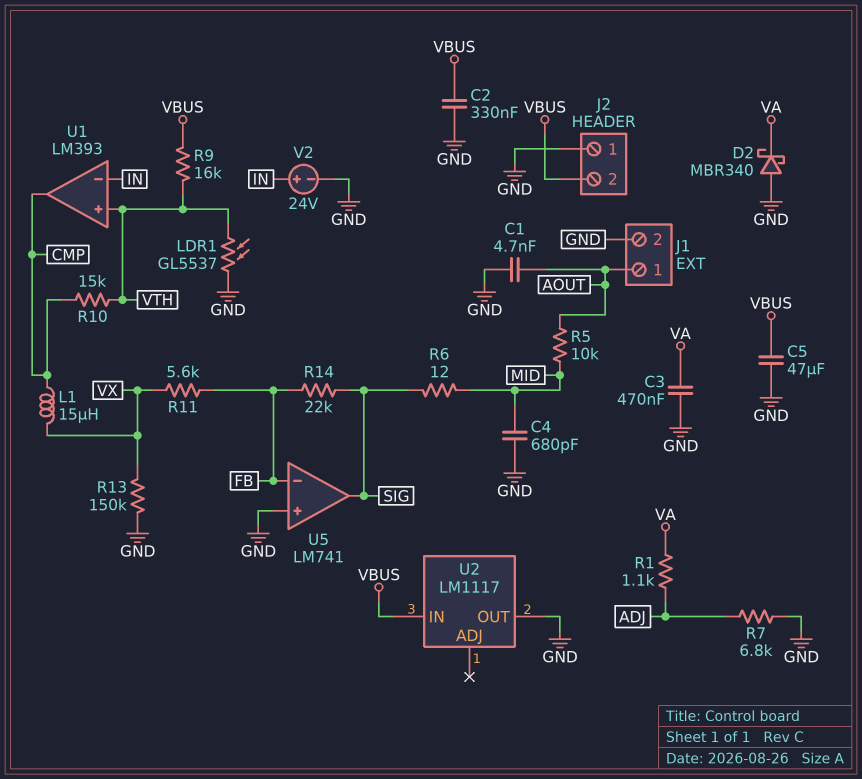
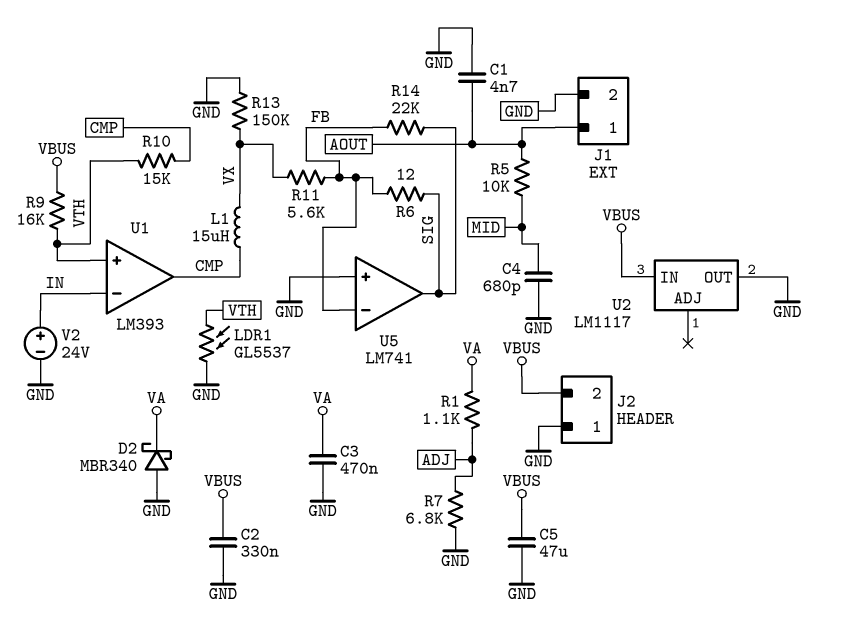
R6: 12 (MID, SIG) -> 12 (FB, SIG)

